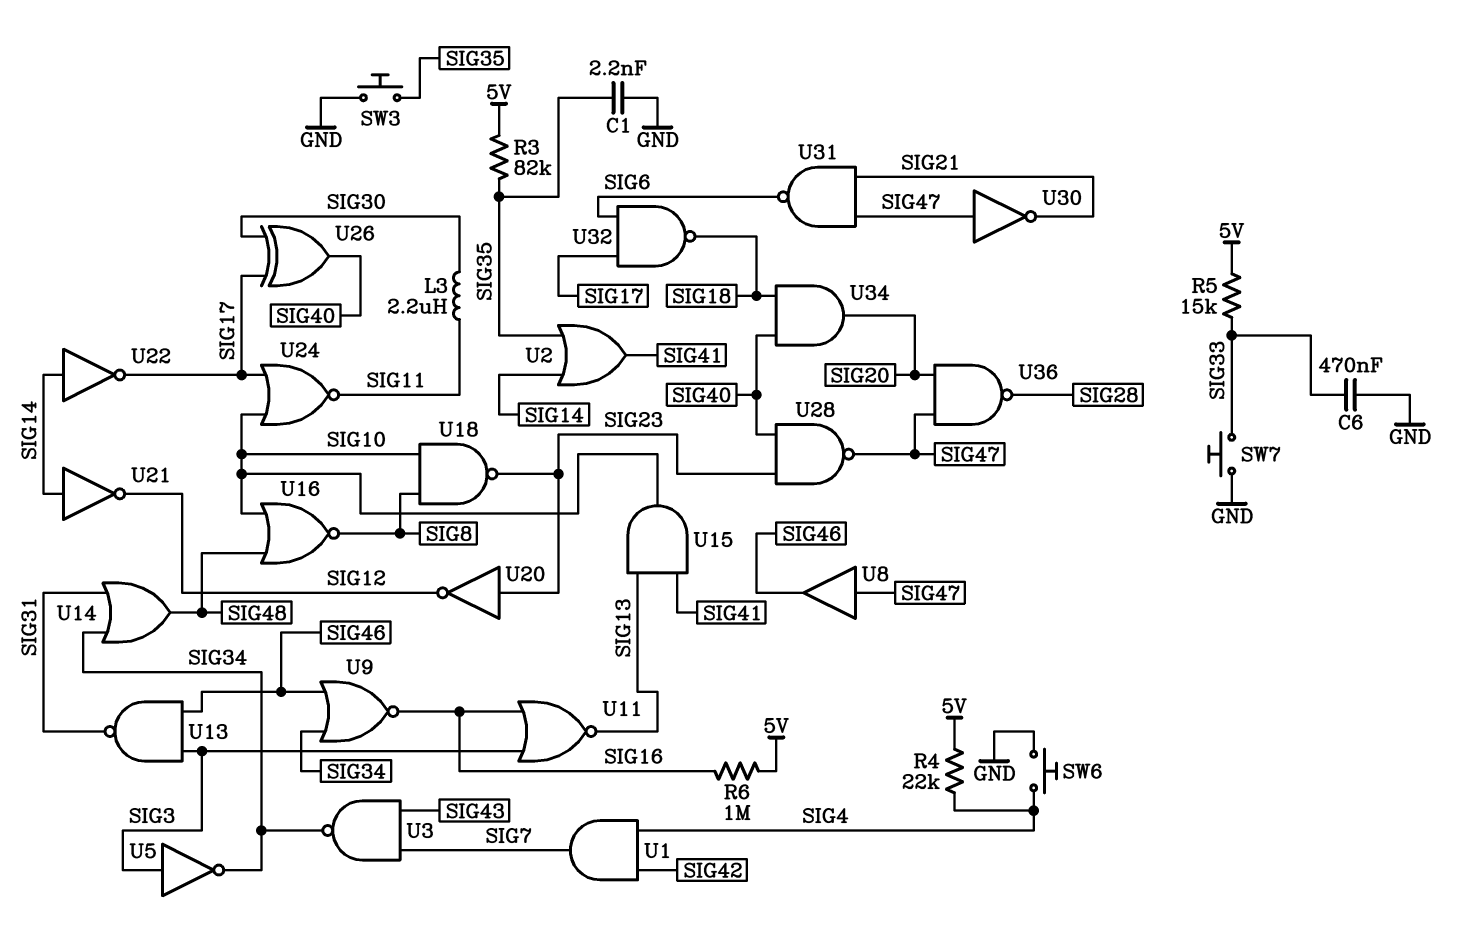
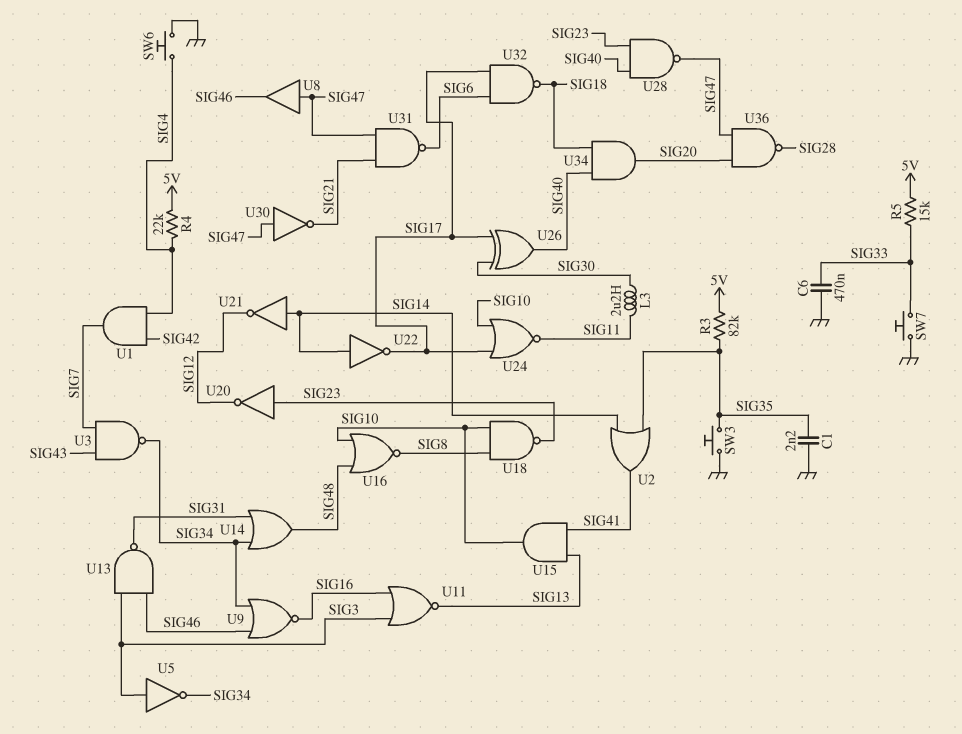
R6: 1M (5V, SIG16) -> none

